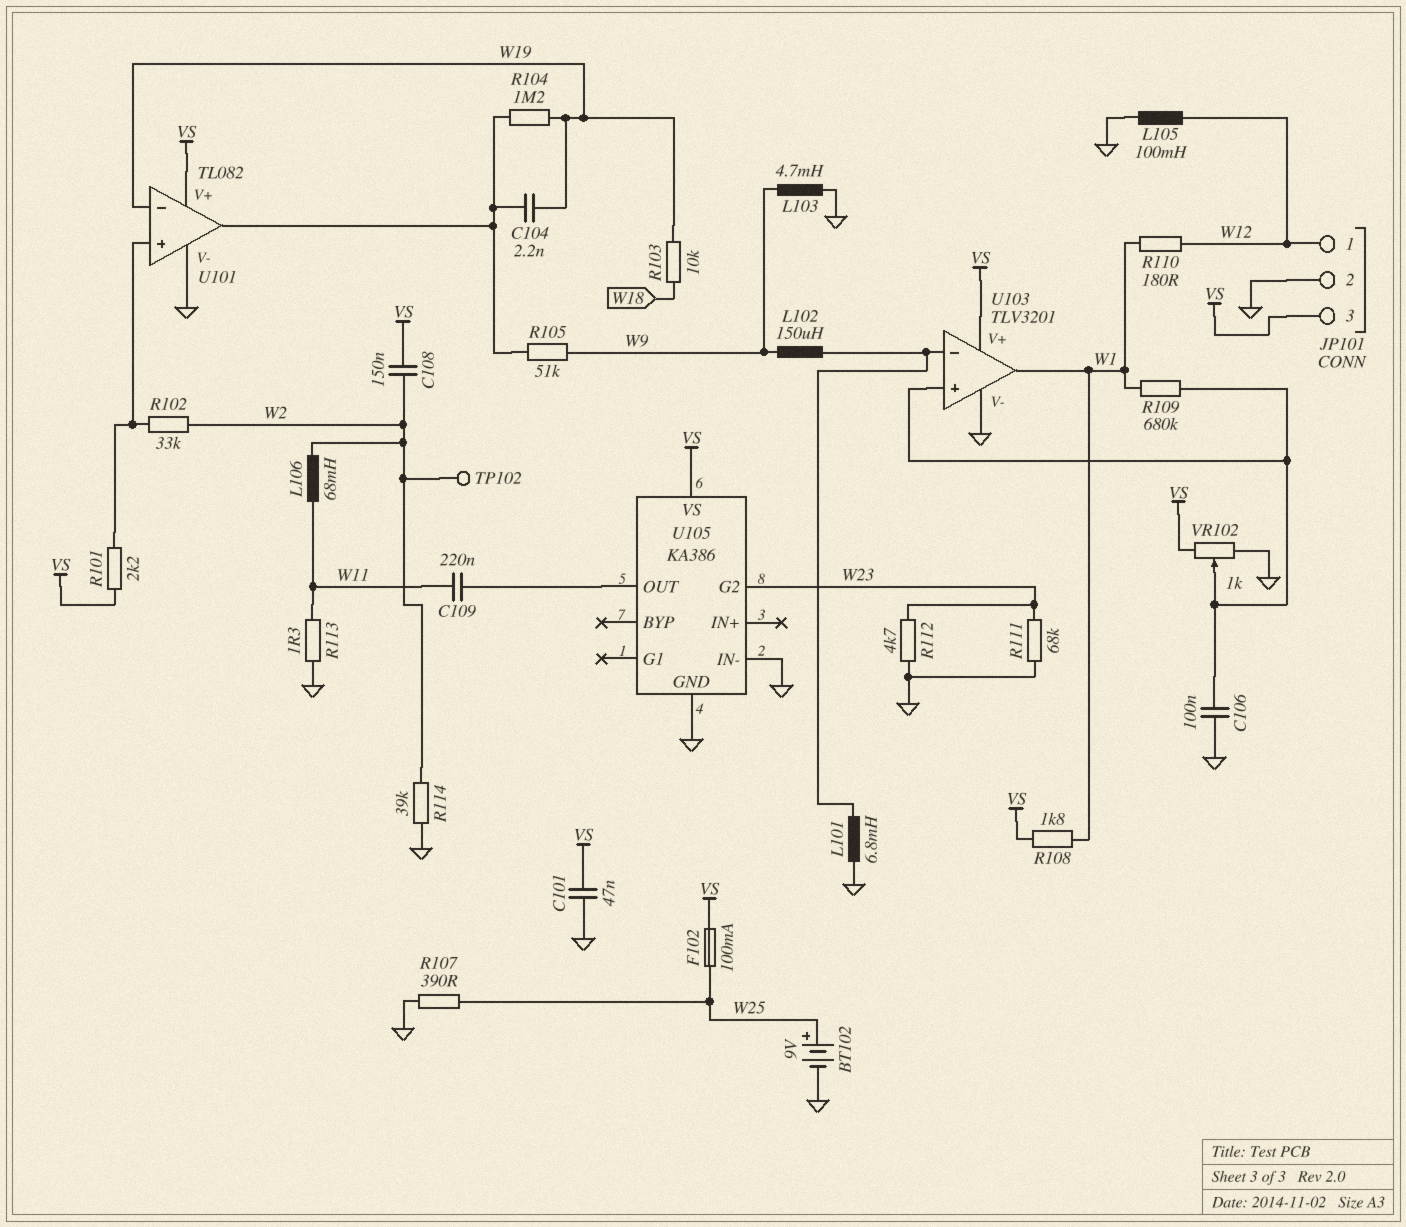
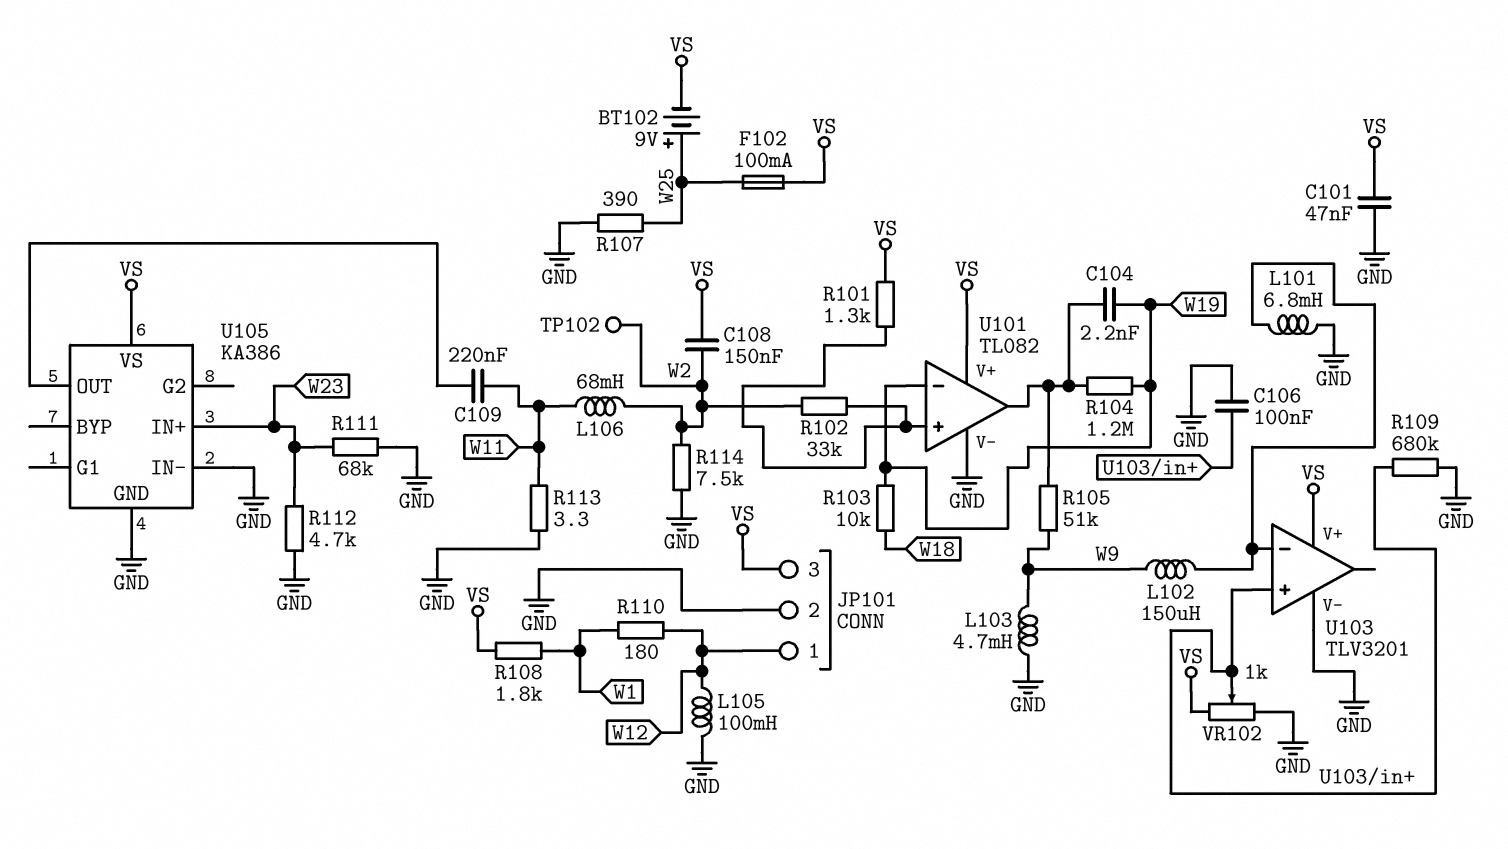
BT102: 9V (plus W25, minus GND) -> 9V (plus W25, minus VS)
R101: 2.2k (U101/in+, VS) -> 1.3k (U101/in+, VS)
R109: 680k (U103/in+, W1) -> 680k (GND, U103/in+)
R113: 1.3 (GND, W11) -> 3.3 (GND, W11)
R114: 39k (GND, W2) -> 7.5k (GND, W2)
U103 pin out: W1 -> none
U105 pin G2: W23 -> none
U105 pin IN+: none -> W23

